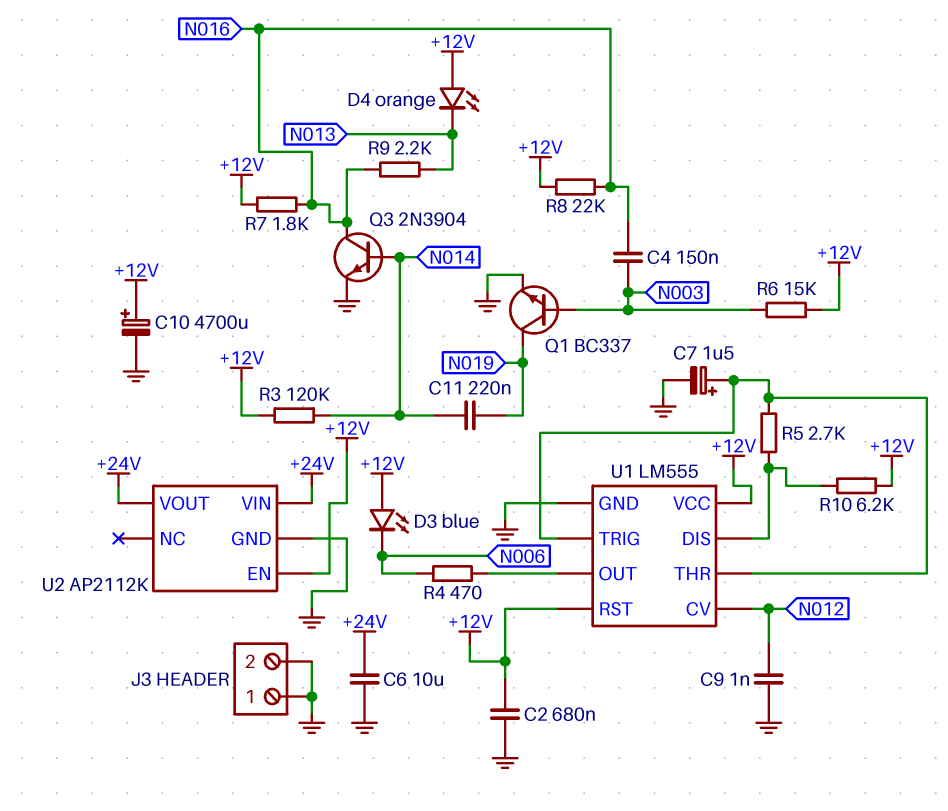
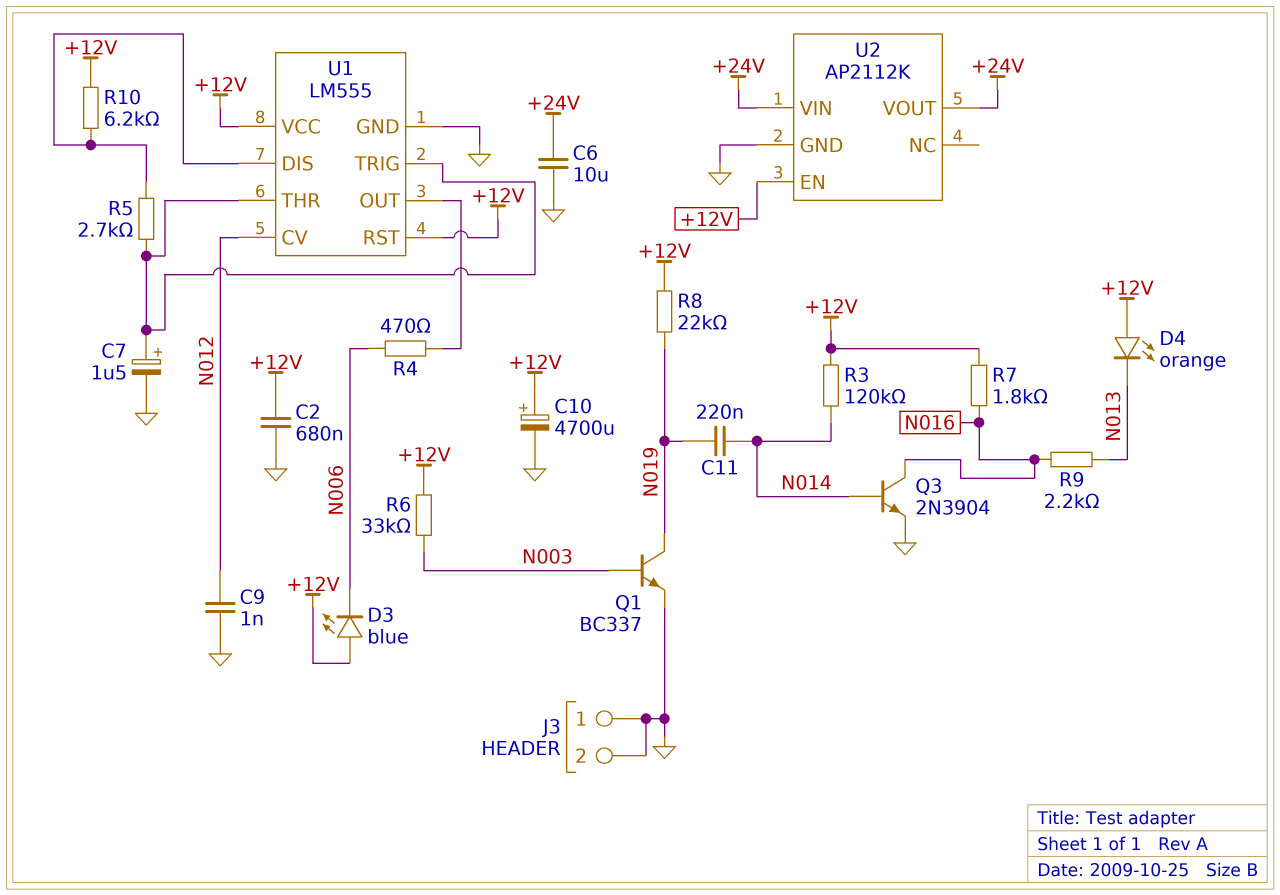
C4: 150nF (N003, N016) -> none
R6: 15k (+12V, N003) -> 33k (+12V, N003)
R8: 22k (+12V, N016) -> 22k (+12V, N019)

